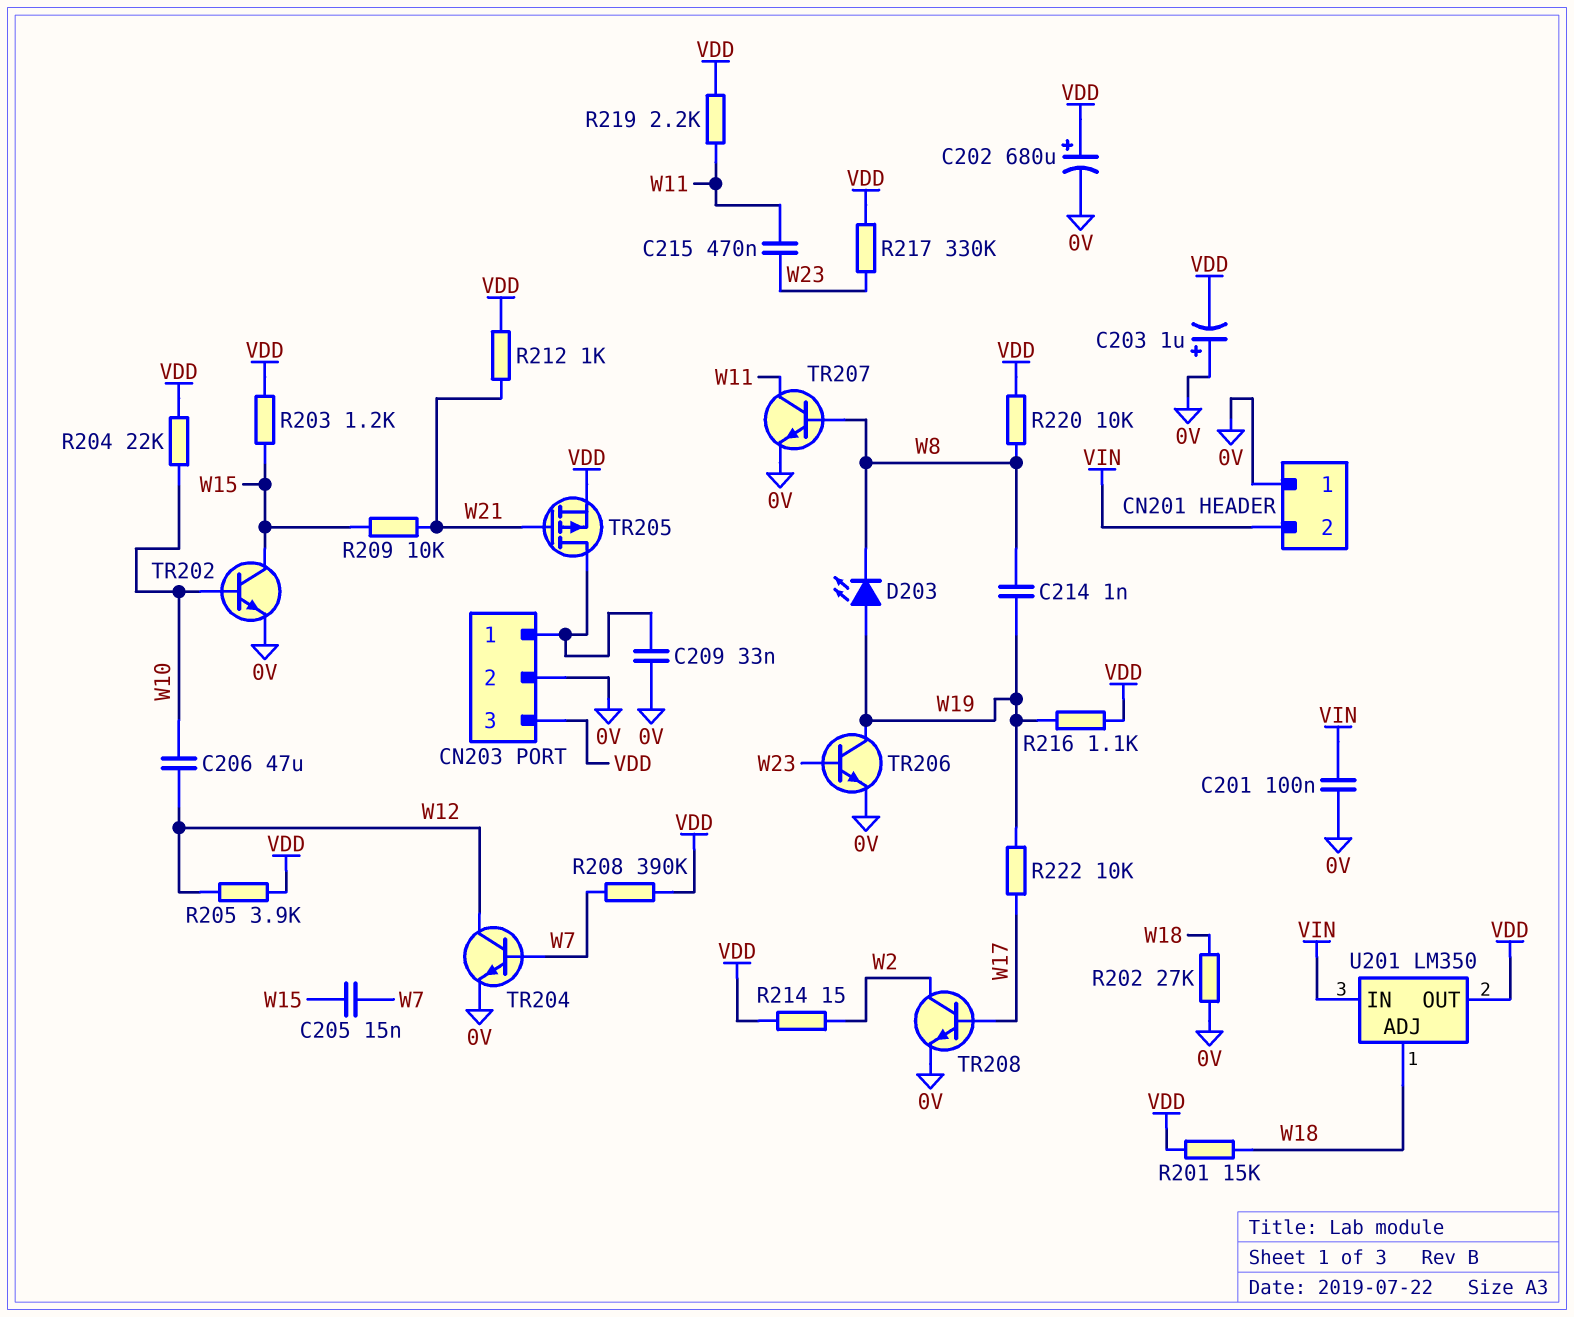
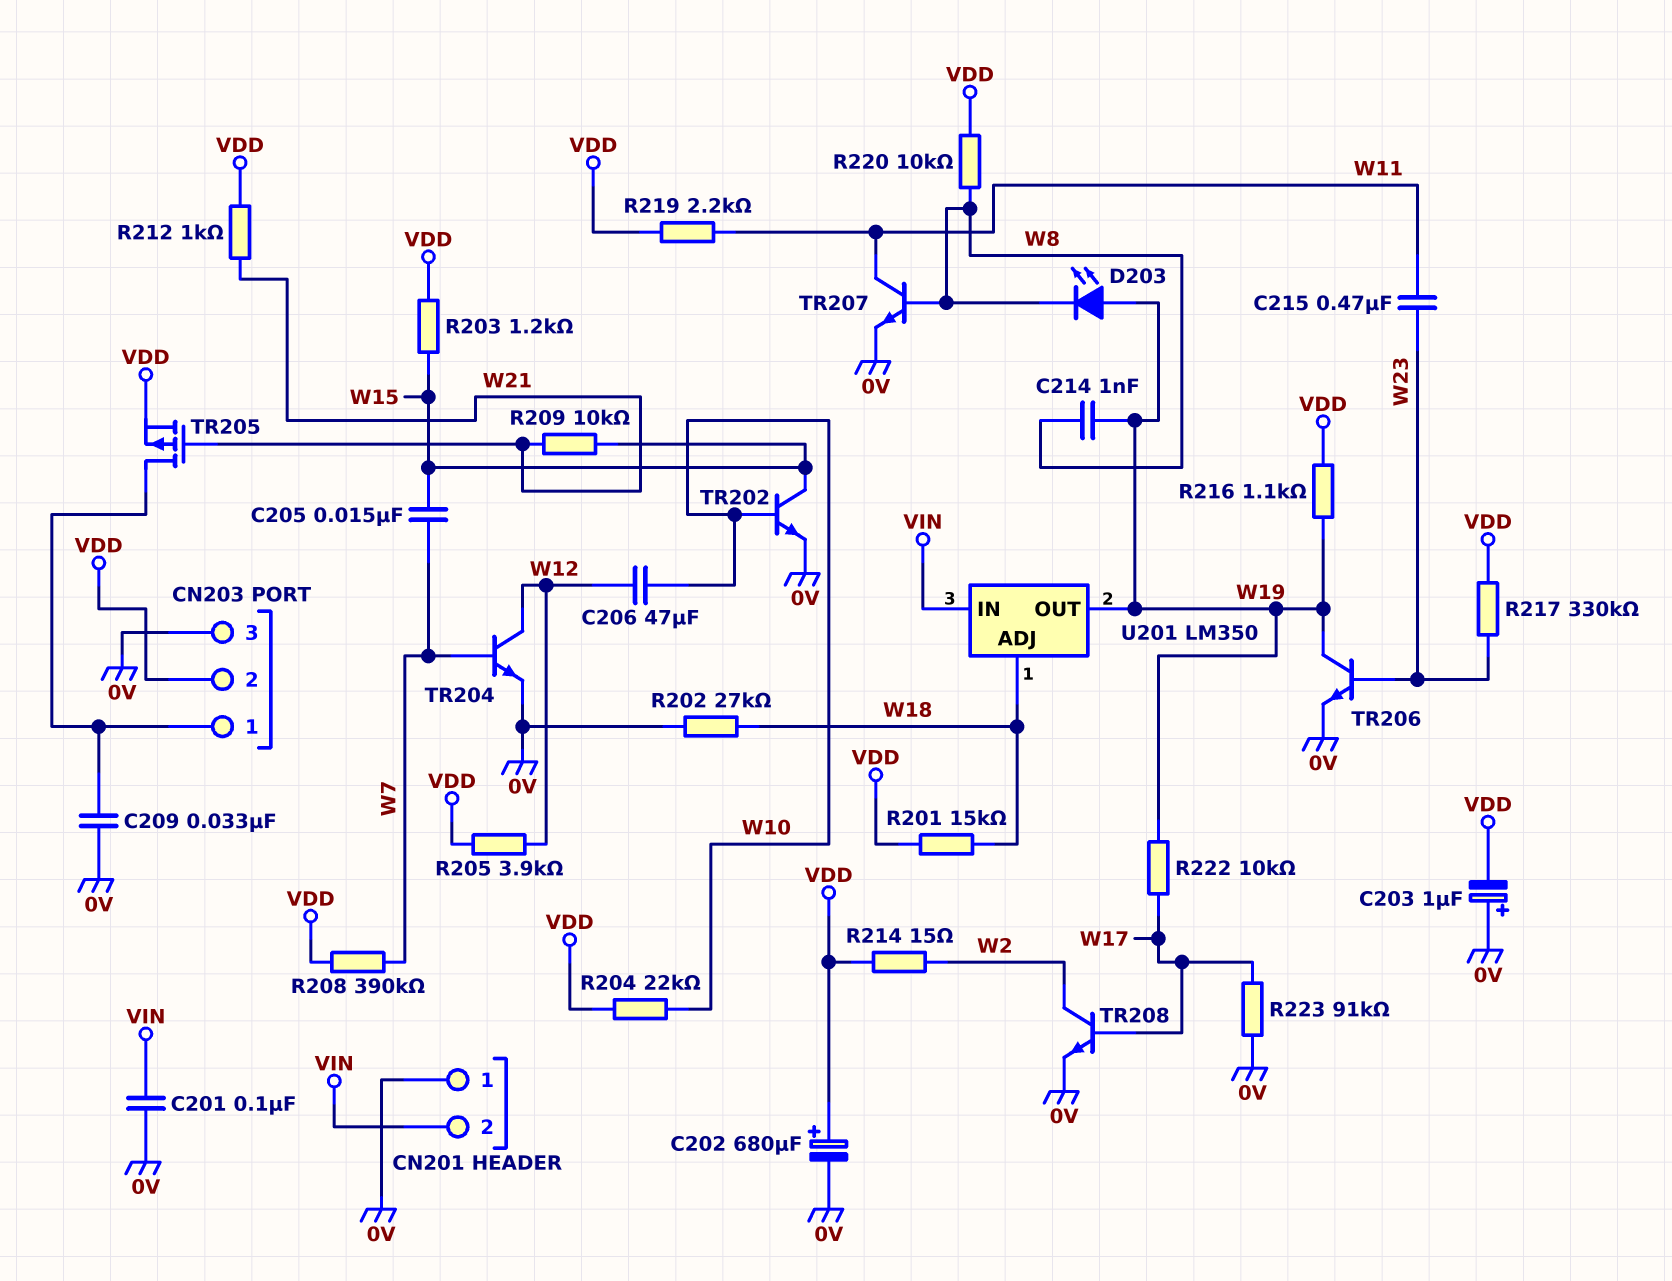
CN203 pin 2: 0V -> VDD
CN203 pin 3: VDD -> 0V
R223: none -> 91k (0V, W17)
U201 pin OUT: VDD -> W19

